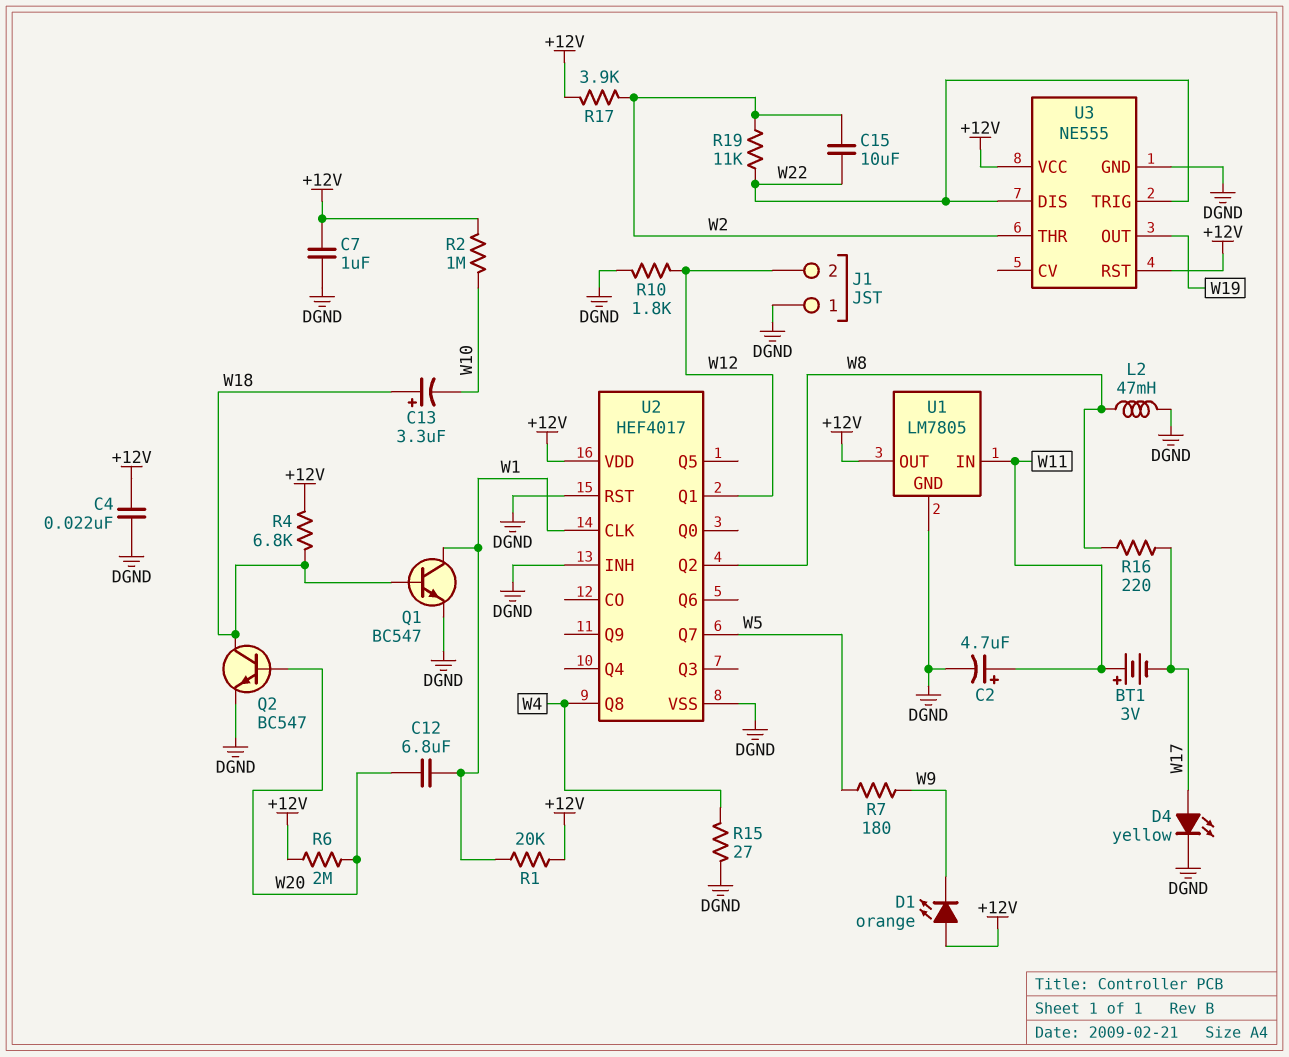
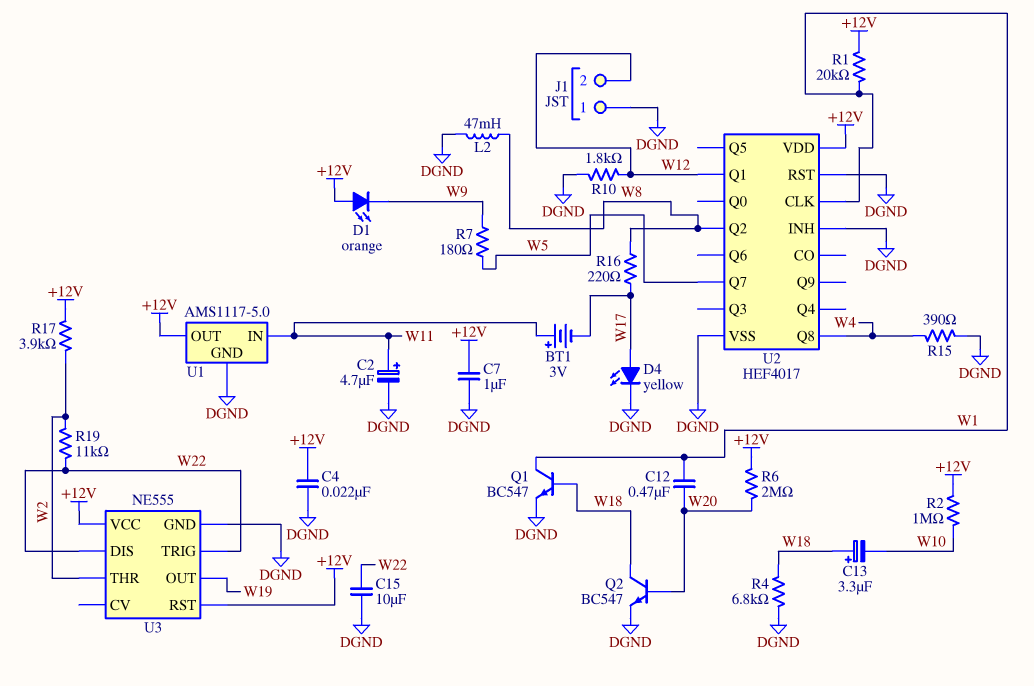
C12: 6.8uF (W1, W20) -> 470nF (W1, W20)
C15: 10uF (W2, W22) -> 10uF (DGND, W22)
R4: 6.8k (+12V, W18) -> 6.8k (DGND, W18)
R15: 27 (DGND, W4) -> 390 (DGND, W4)
U1: LM7805 -> AMS1117-5.0

